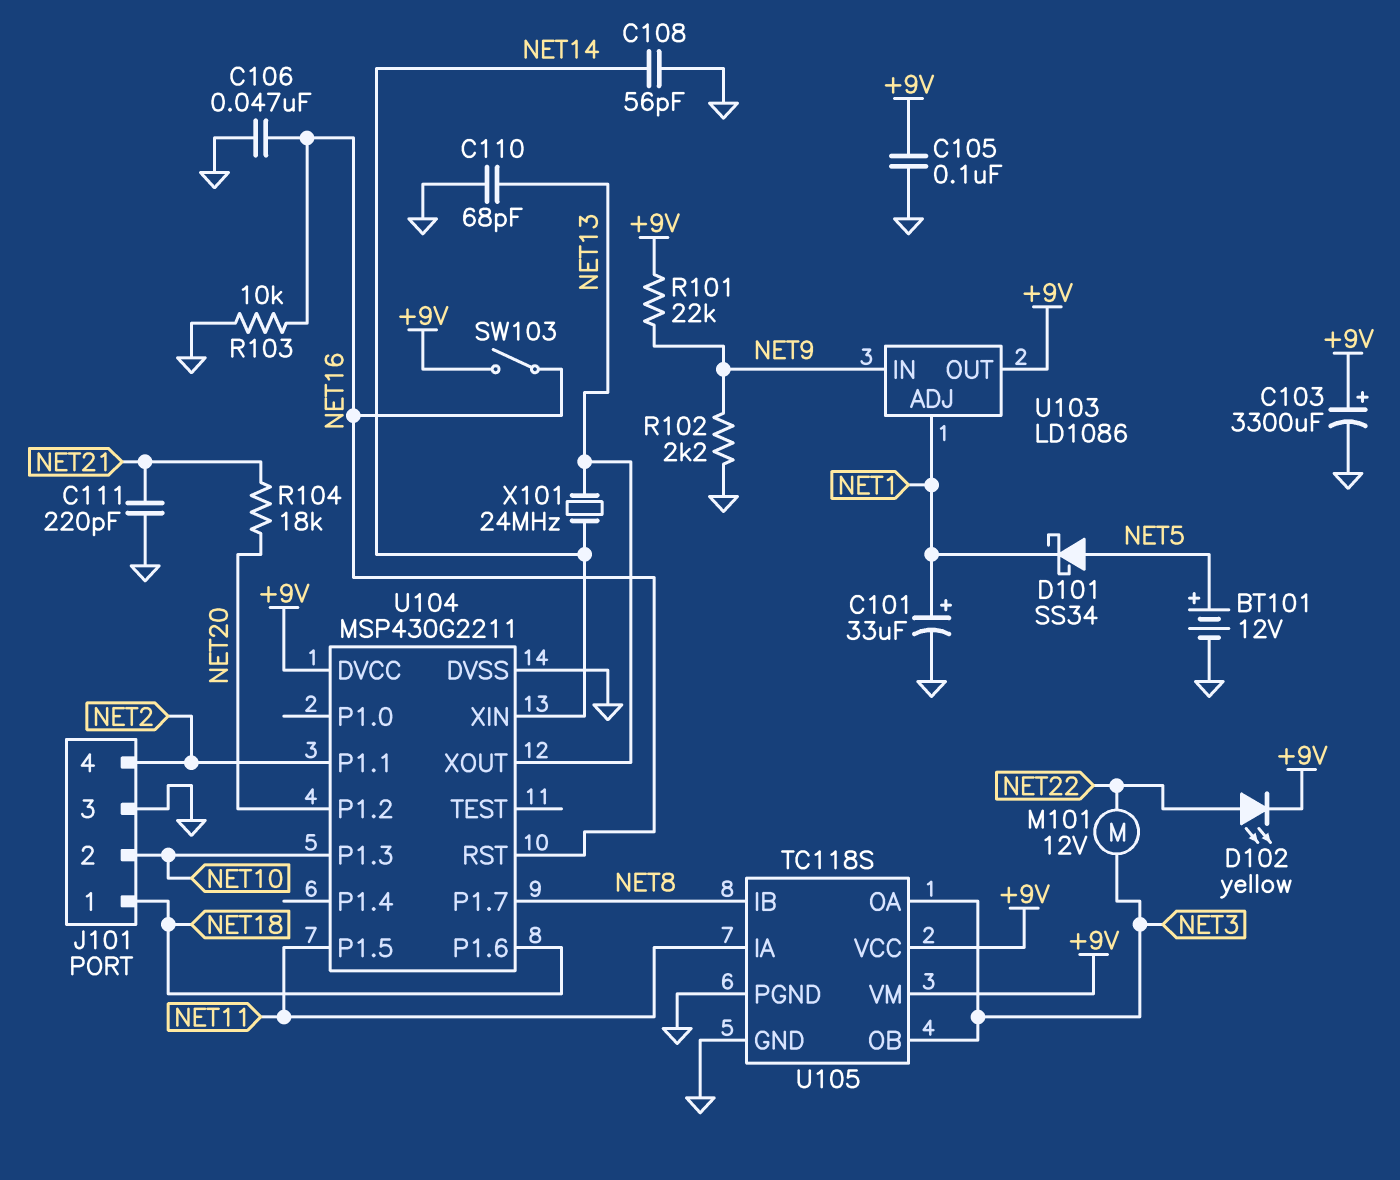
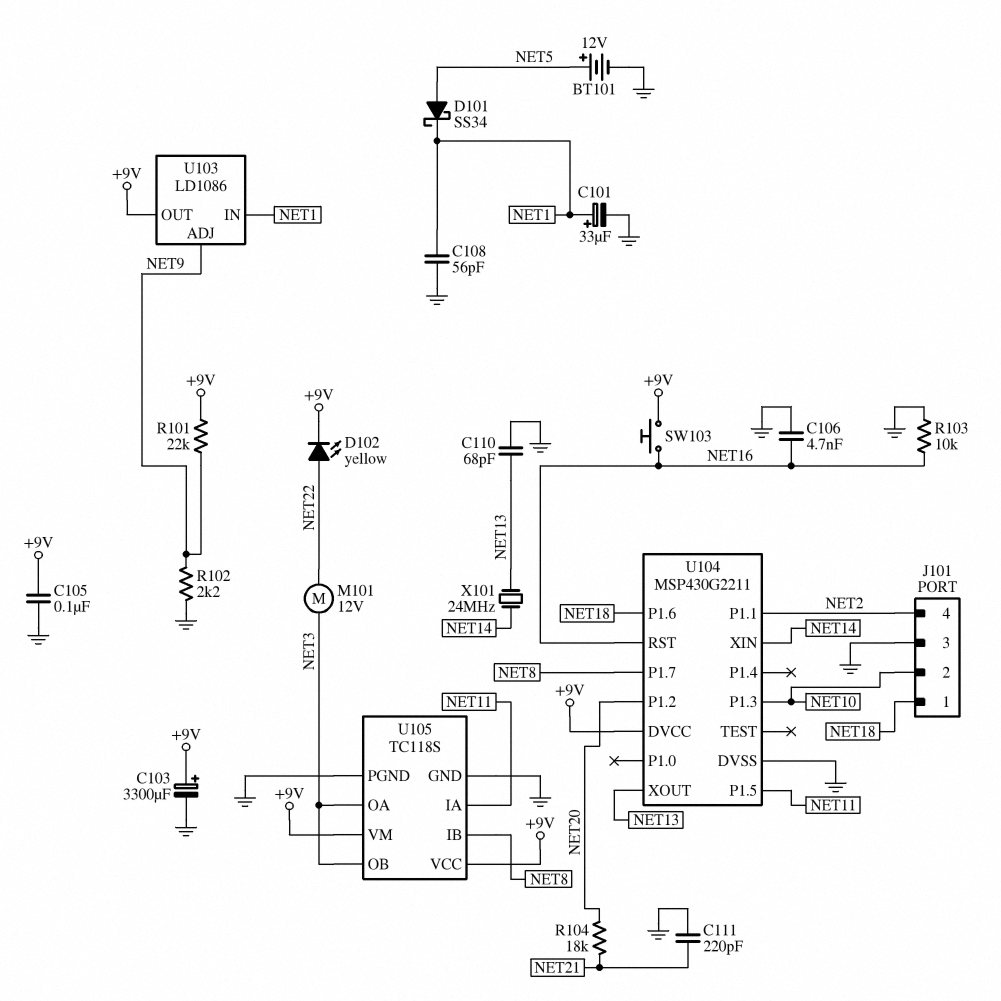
C106: 47nF (GND, NET16) -> 4.7nF (GND, NET16)
C108: 56pF (GND, NET14) -> 56pF (GND, NET1)
SW103: switch (+9V, NET16) -> button (+9V, NET16)
U103 pin ADJ: NET1 -> NET9
U103 pin IN: NET9 -> NET1

